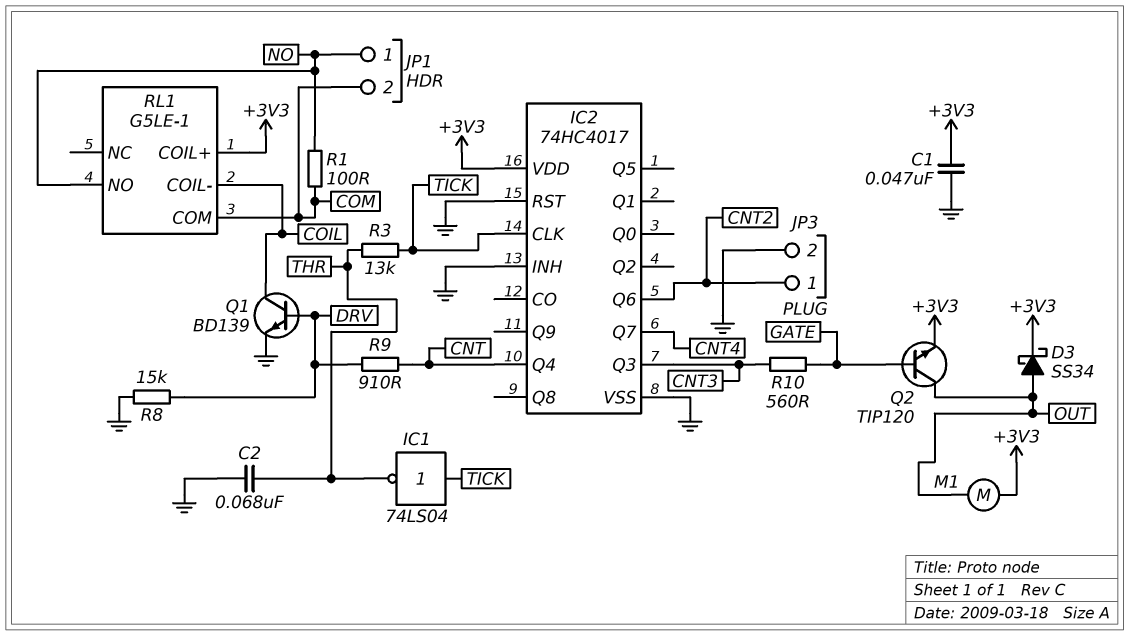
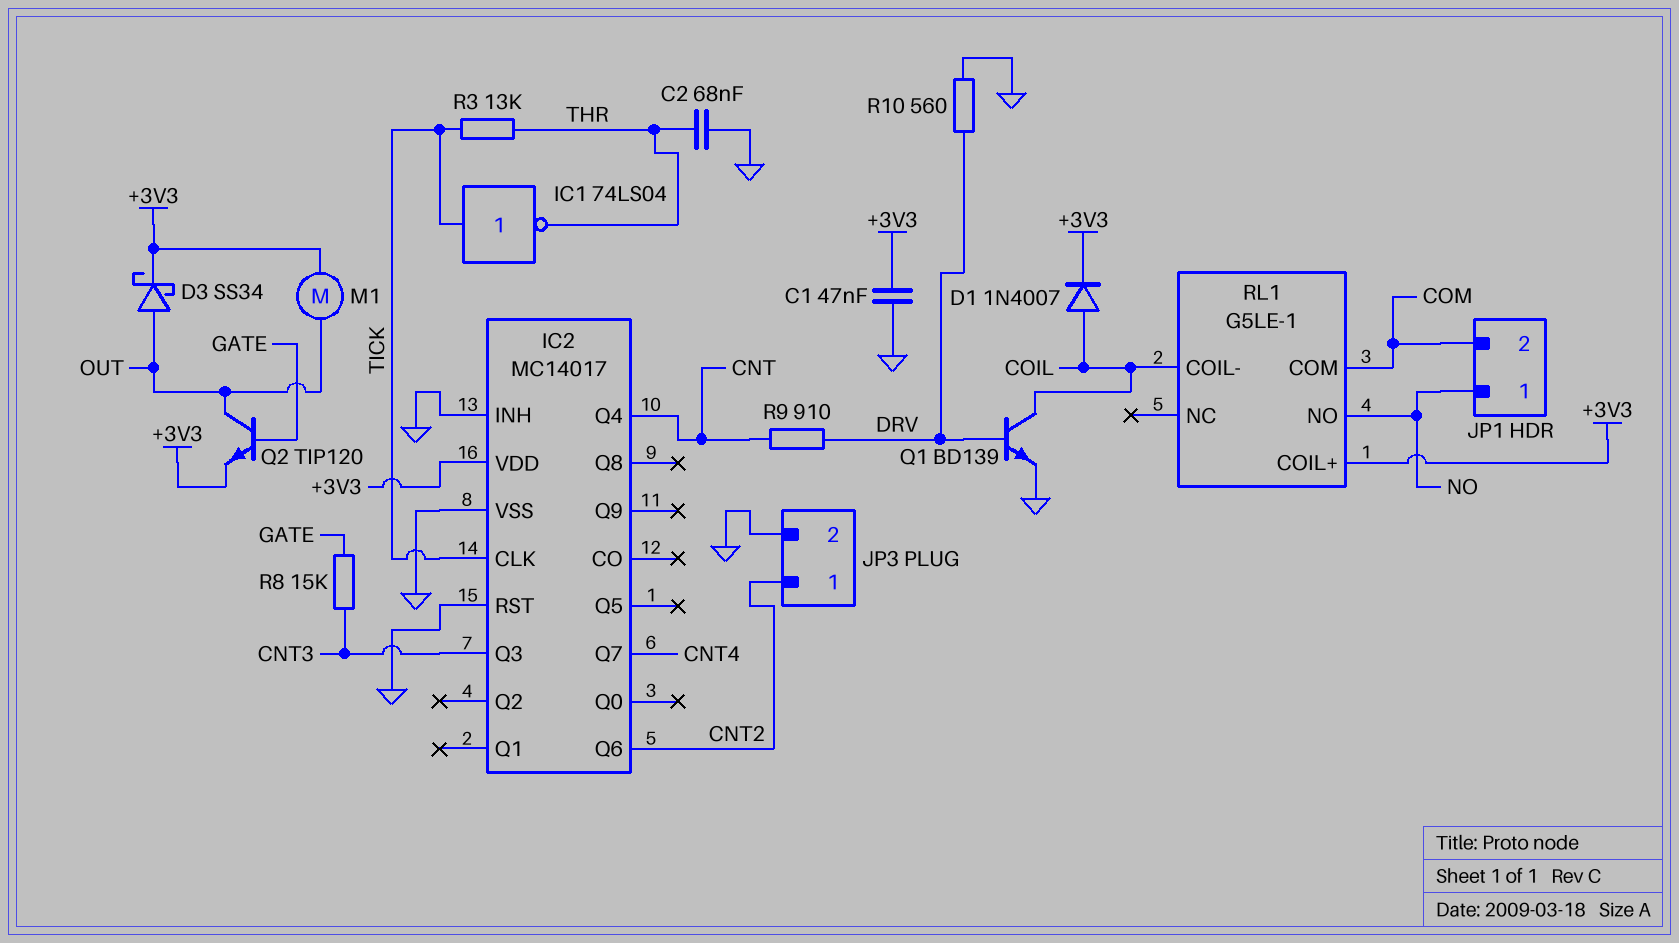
D1: none -> diode 1N4007 (A COIL, K +3V3)
IC2: 74HC4017 -> MC14017
R1: 100 (COM, NO) -> none
R8: 15k (DRV, GND) -> 15k (CNT3, GATE)
R10: 560 (CNT3, GATE) -> 560 (DRV, GND)

